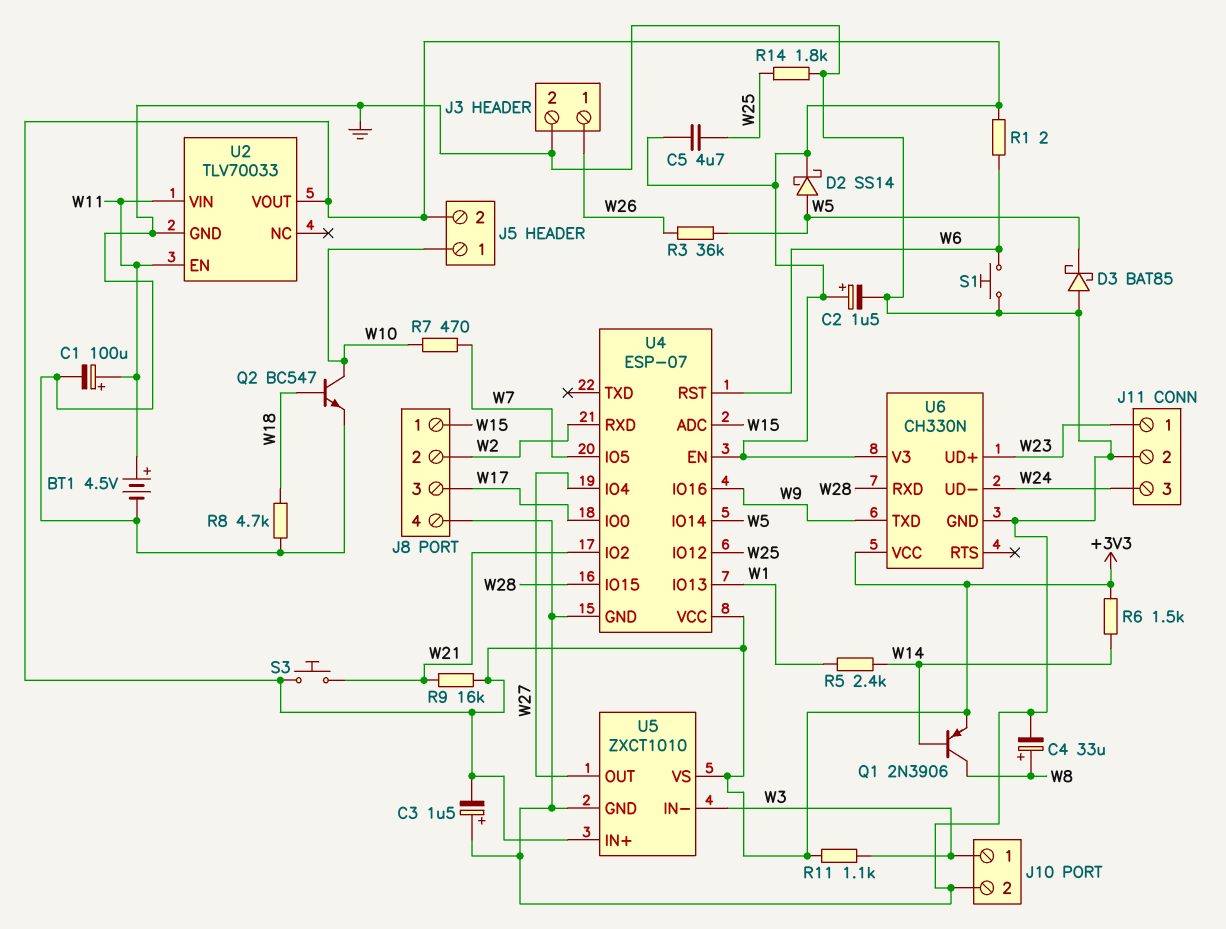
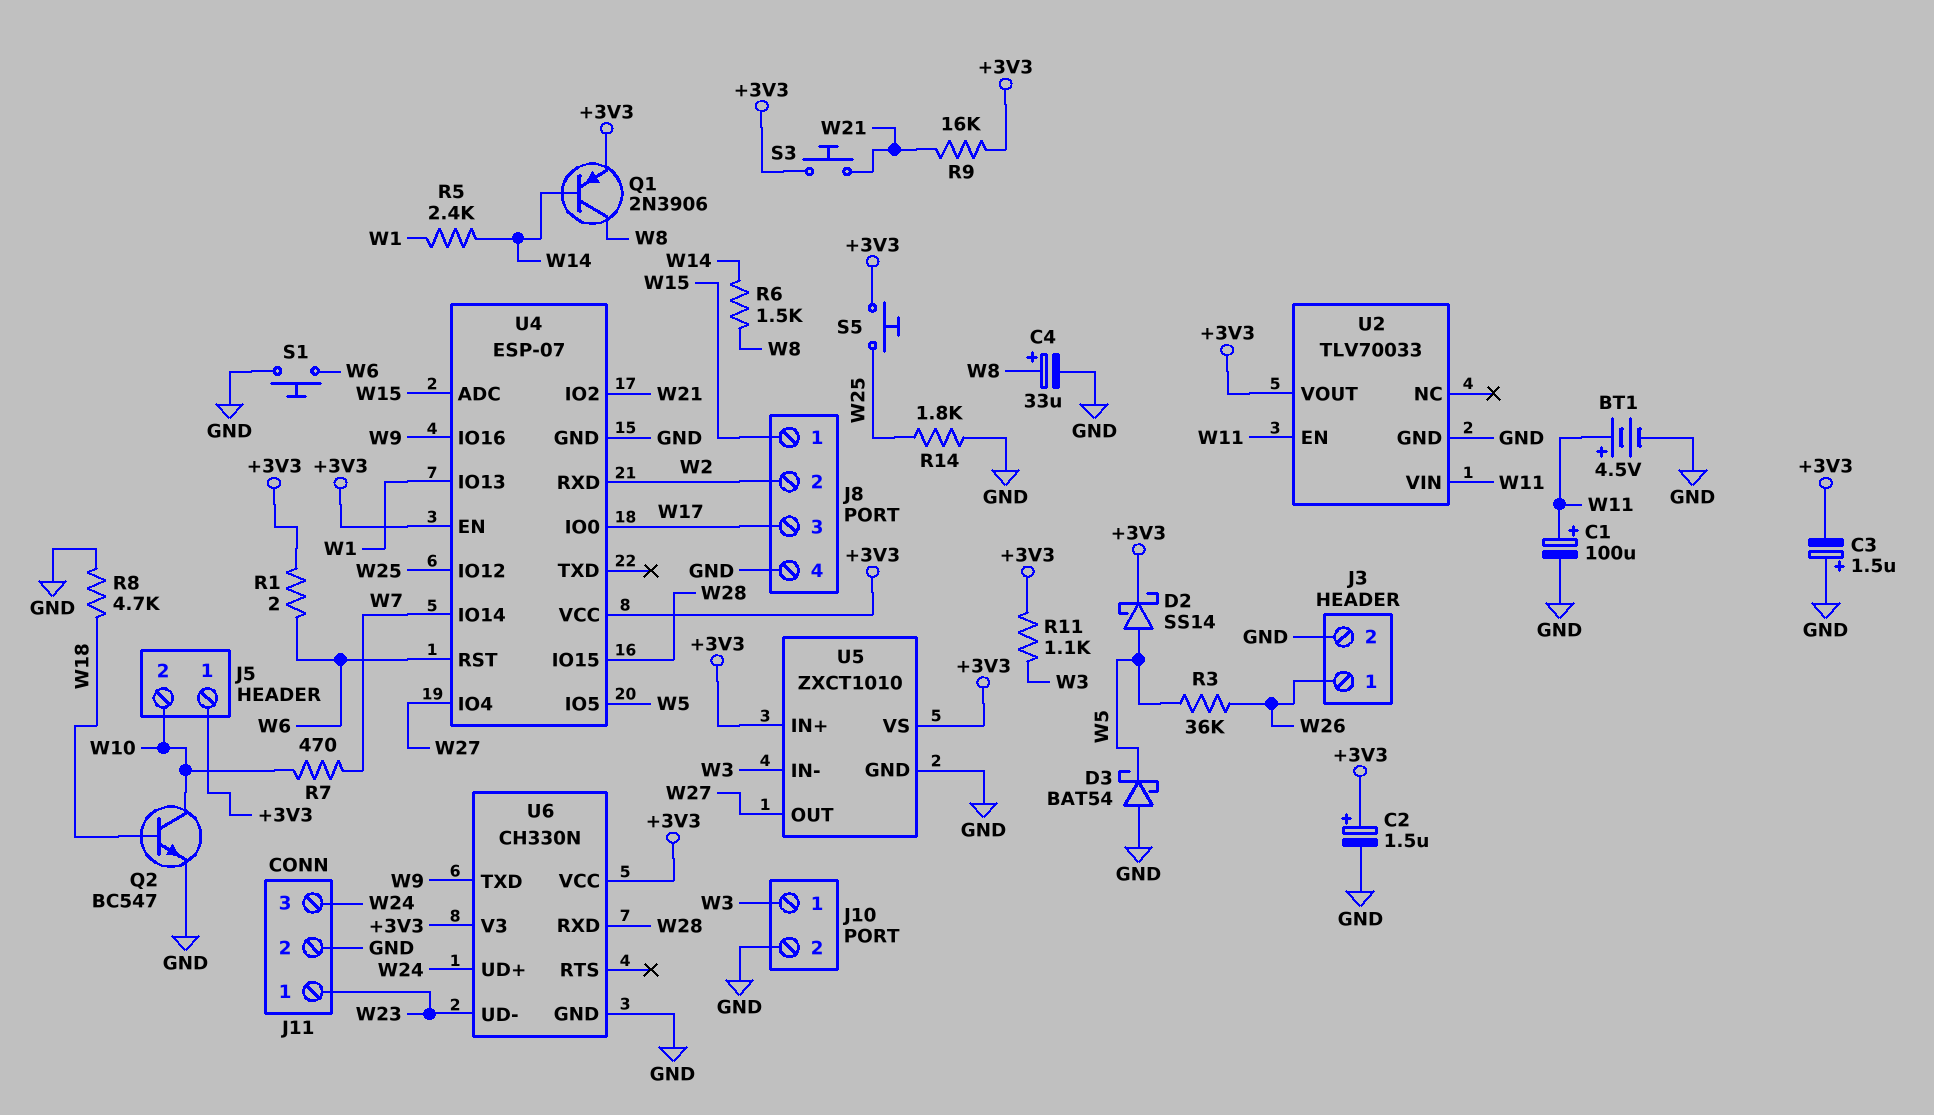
C5: 4.7uF (+3V3, W25) -> none
D3: schottky BAT85 (A GND, K W5) -> schottky BAT54 (A GND, K W5)
J5 pin 1: W10 -> +3V3
J5 pin 2: +3V3 -> W10
R6: 1.5k (+3V3, W14) -> 1.5k (W8, W14)
S5: none -> button (+3V3, W25)
U4 pin IO5: W7 -> W5
U4 pin IO14: W5 -> W7
U6 pin UD+: W23 -> W24
U6 pin UD-: W24 -> W23

